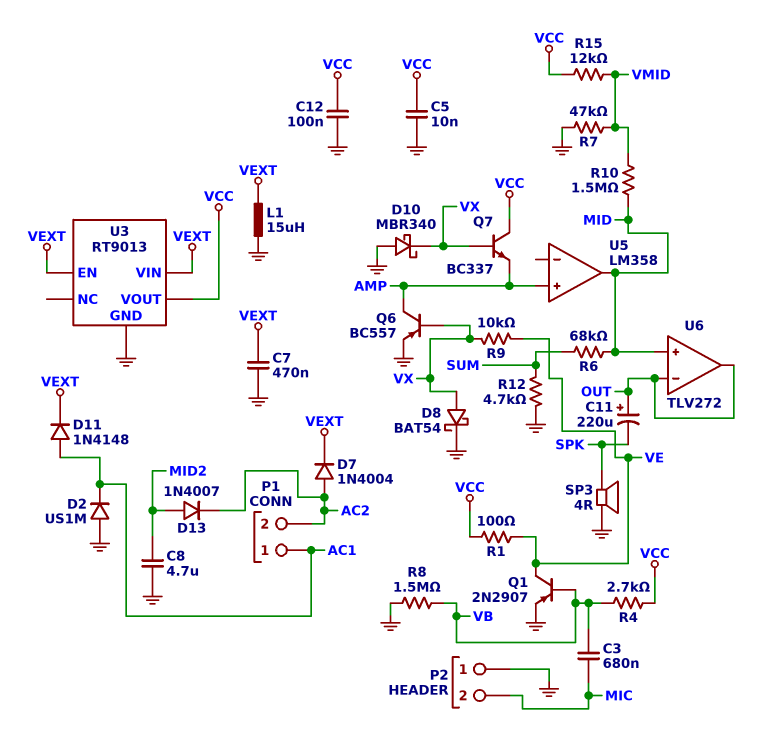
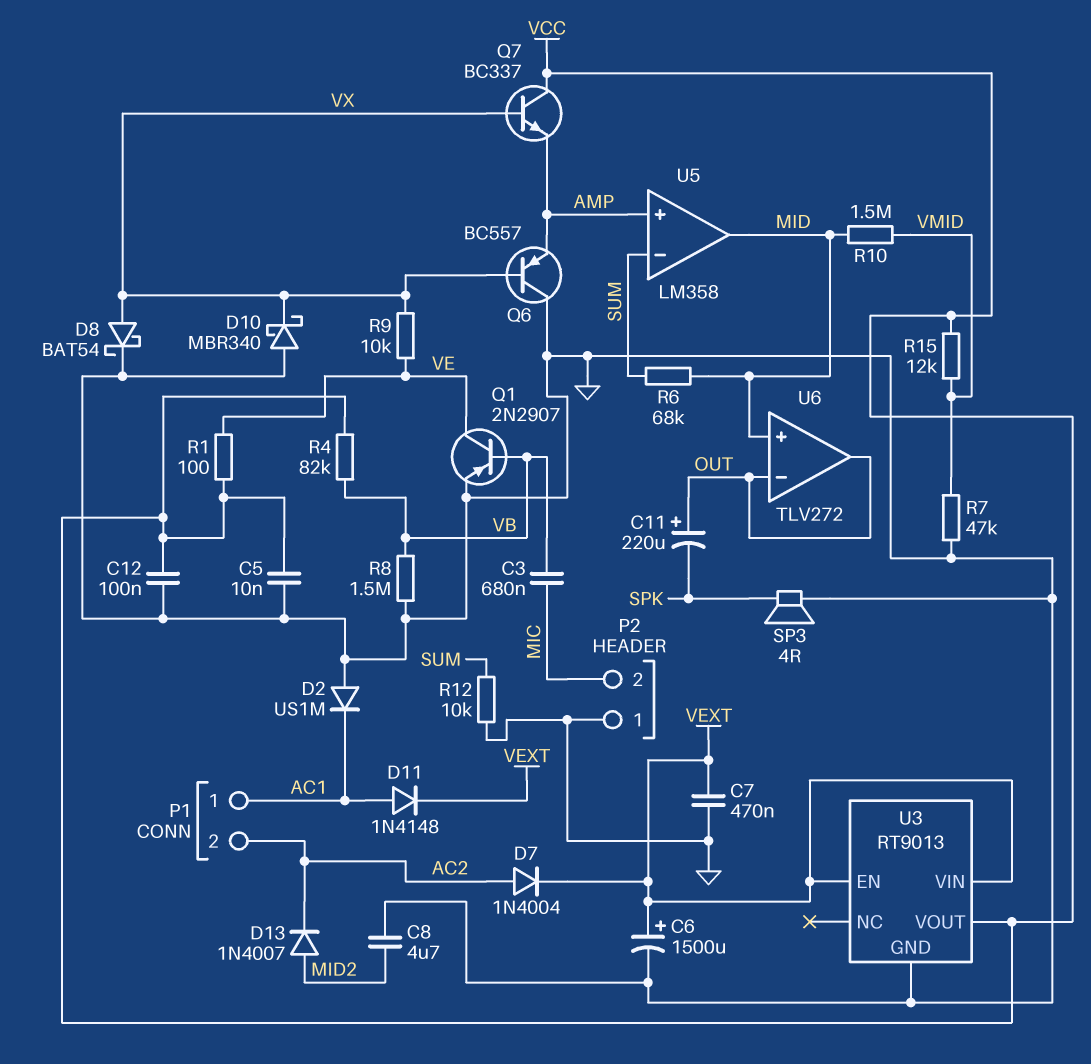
C6: none -> 1500uF (plus VEXT, minus GND)
L1: 15uH (GND, VEXT) -> none
Q6: PNP BC557 (B VX, C AMP, E GND) -> PNP BC557 (B VX, C GND, E AMP)
R4: 2.7k (VB, VCC) -> 82k (VB, VCC)
R12: 4.7k (GND, SUM) -> 10k (GND, SUM)
U5 pin in-: none -> SUM

